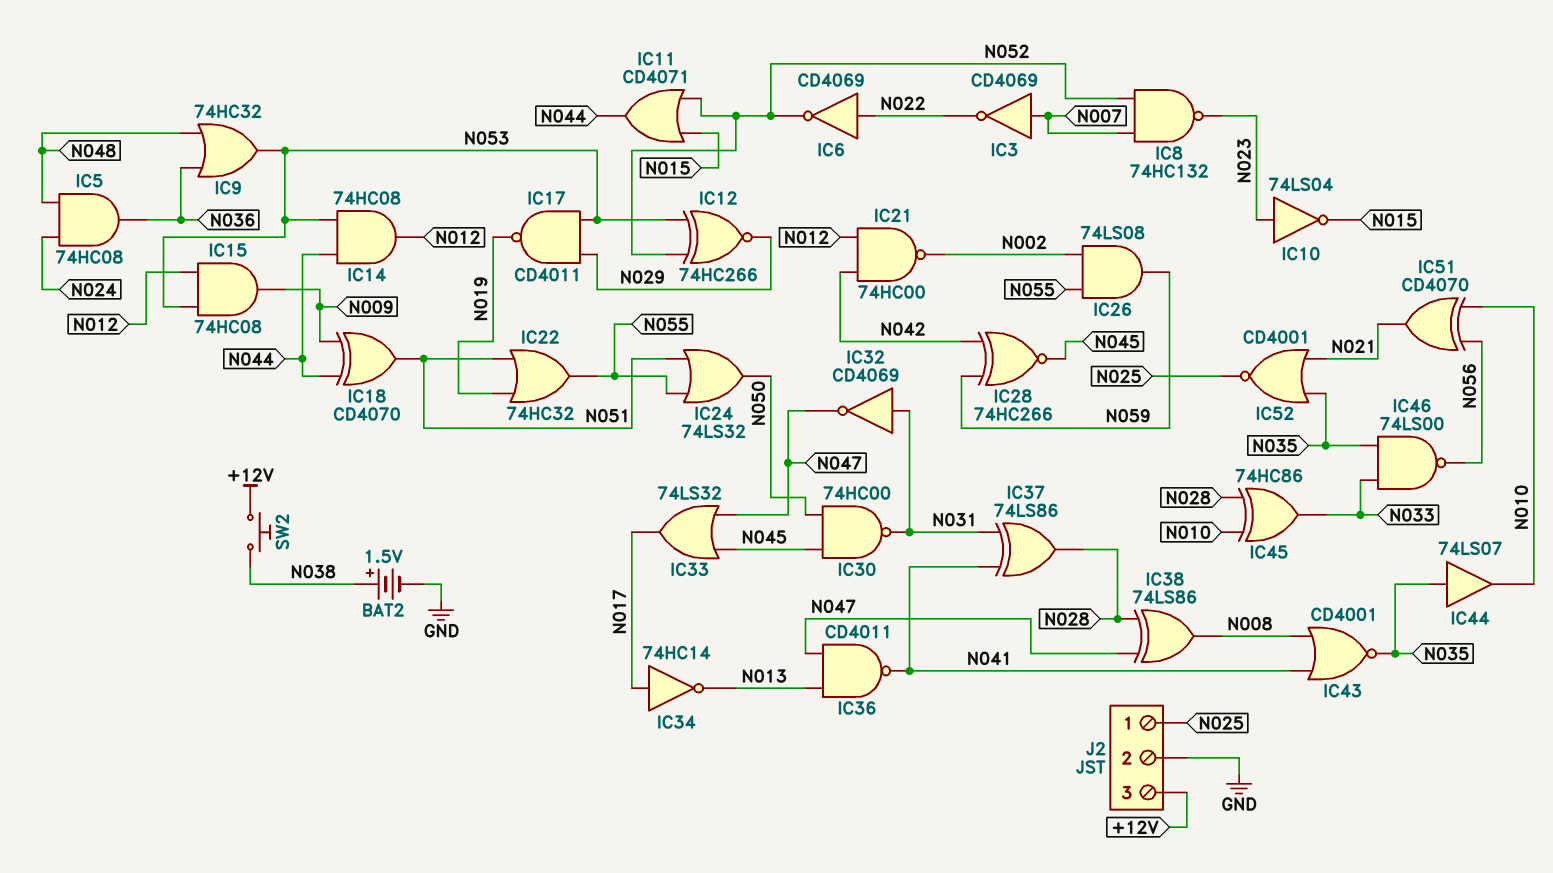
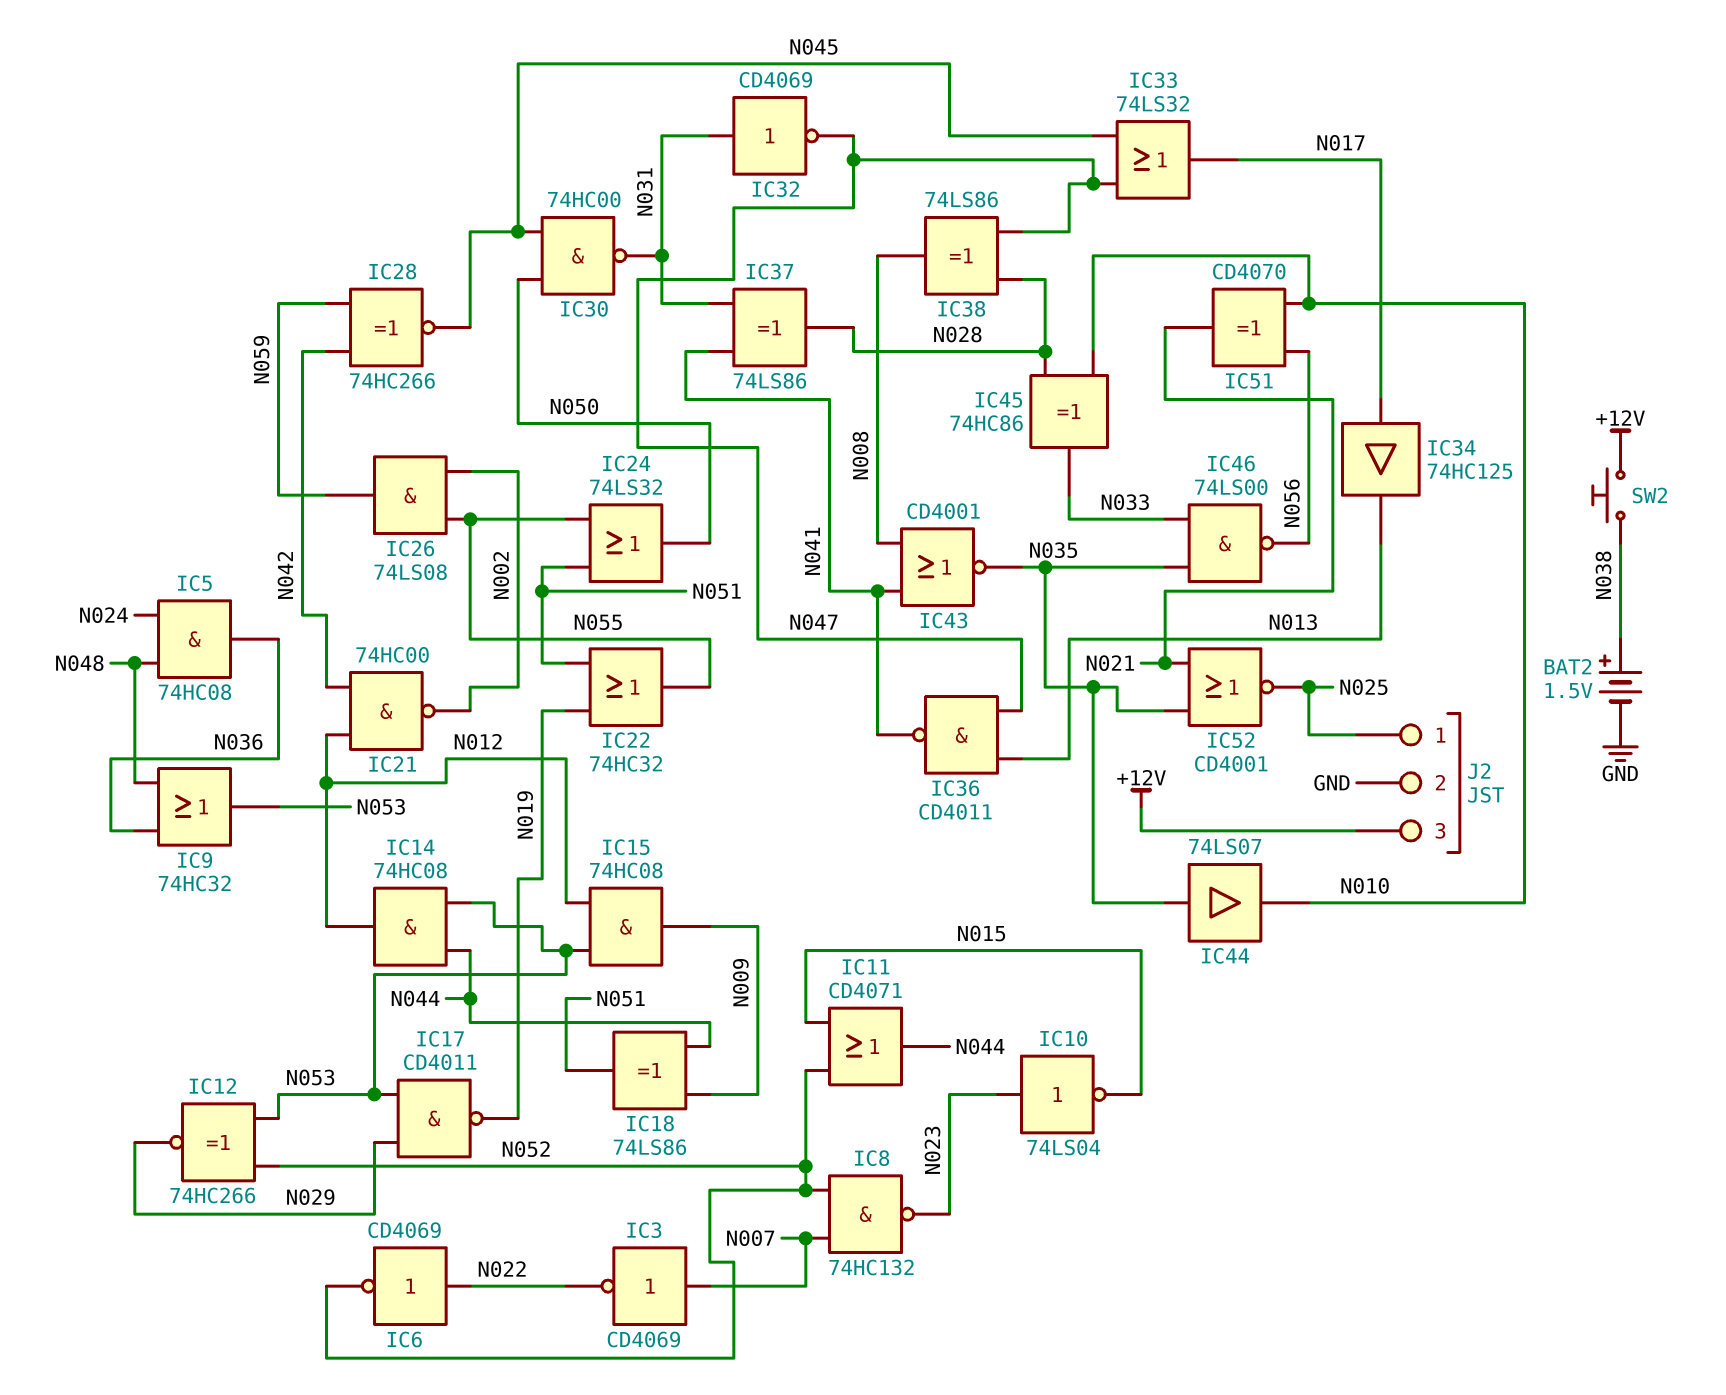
IC18: XOR CD4070 (in N009, in N044, out N051) -> XOR 74LS86 (in N009, in N044, out N051)
IC34: NOT 74HC14 (in N017, out N013) -> buffer 74HC125 (in N017, out N013)

